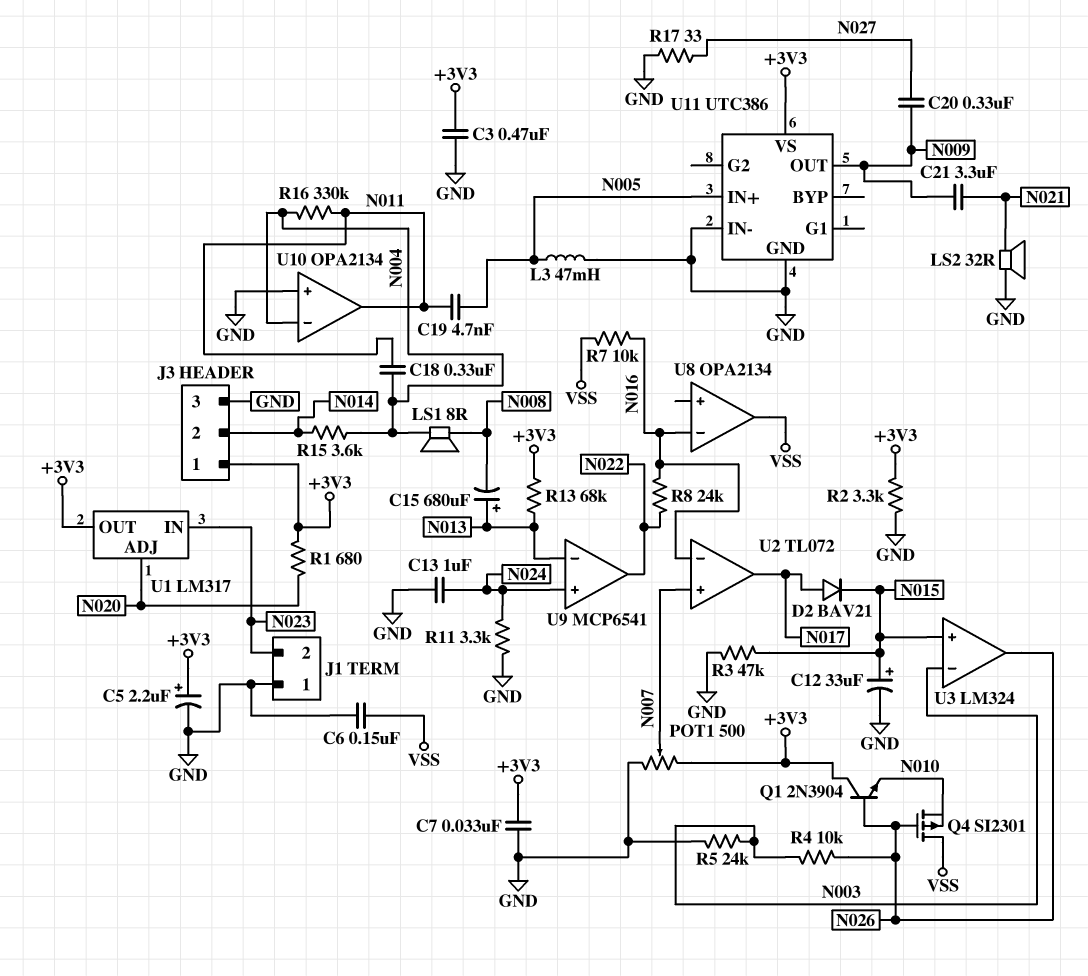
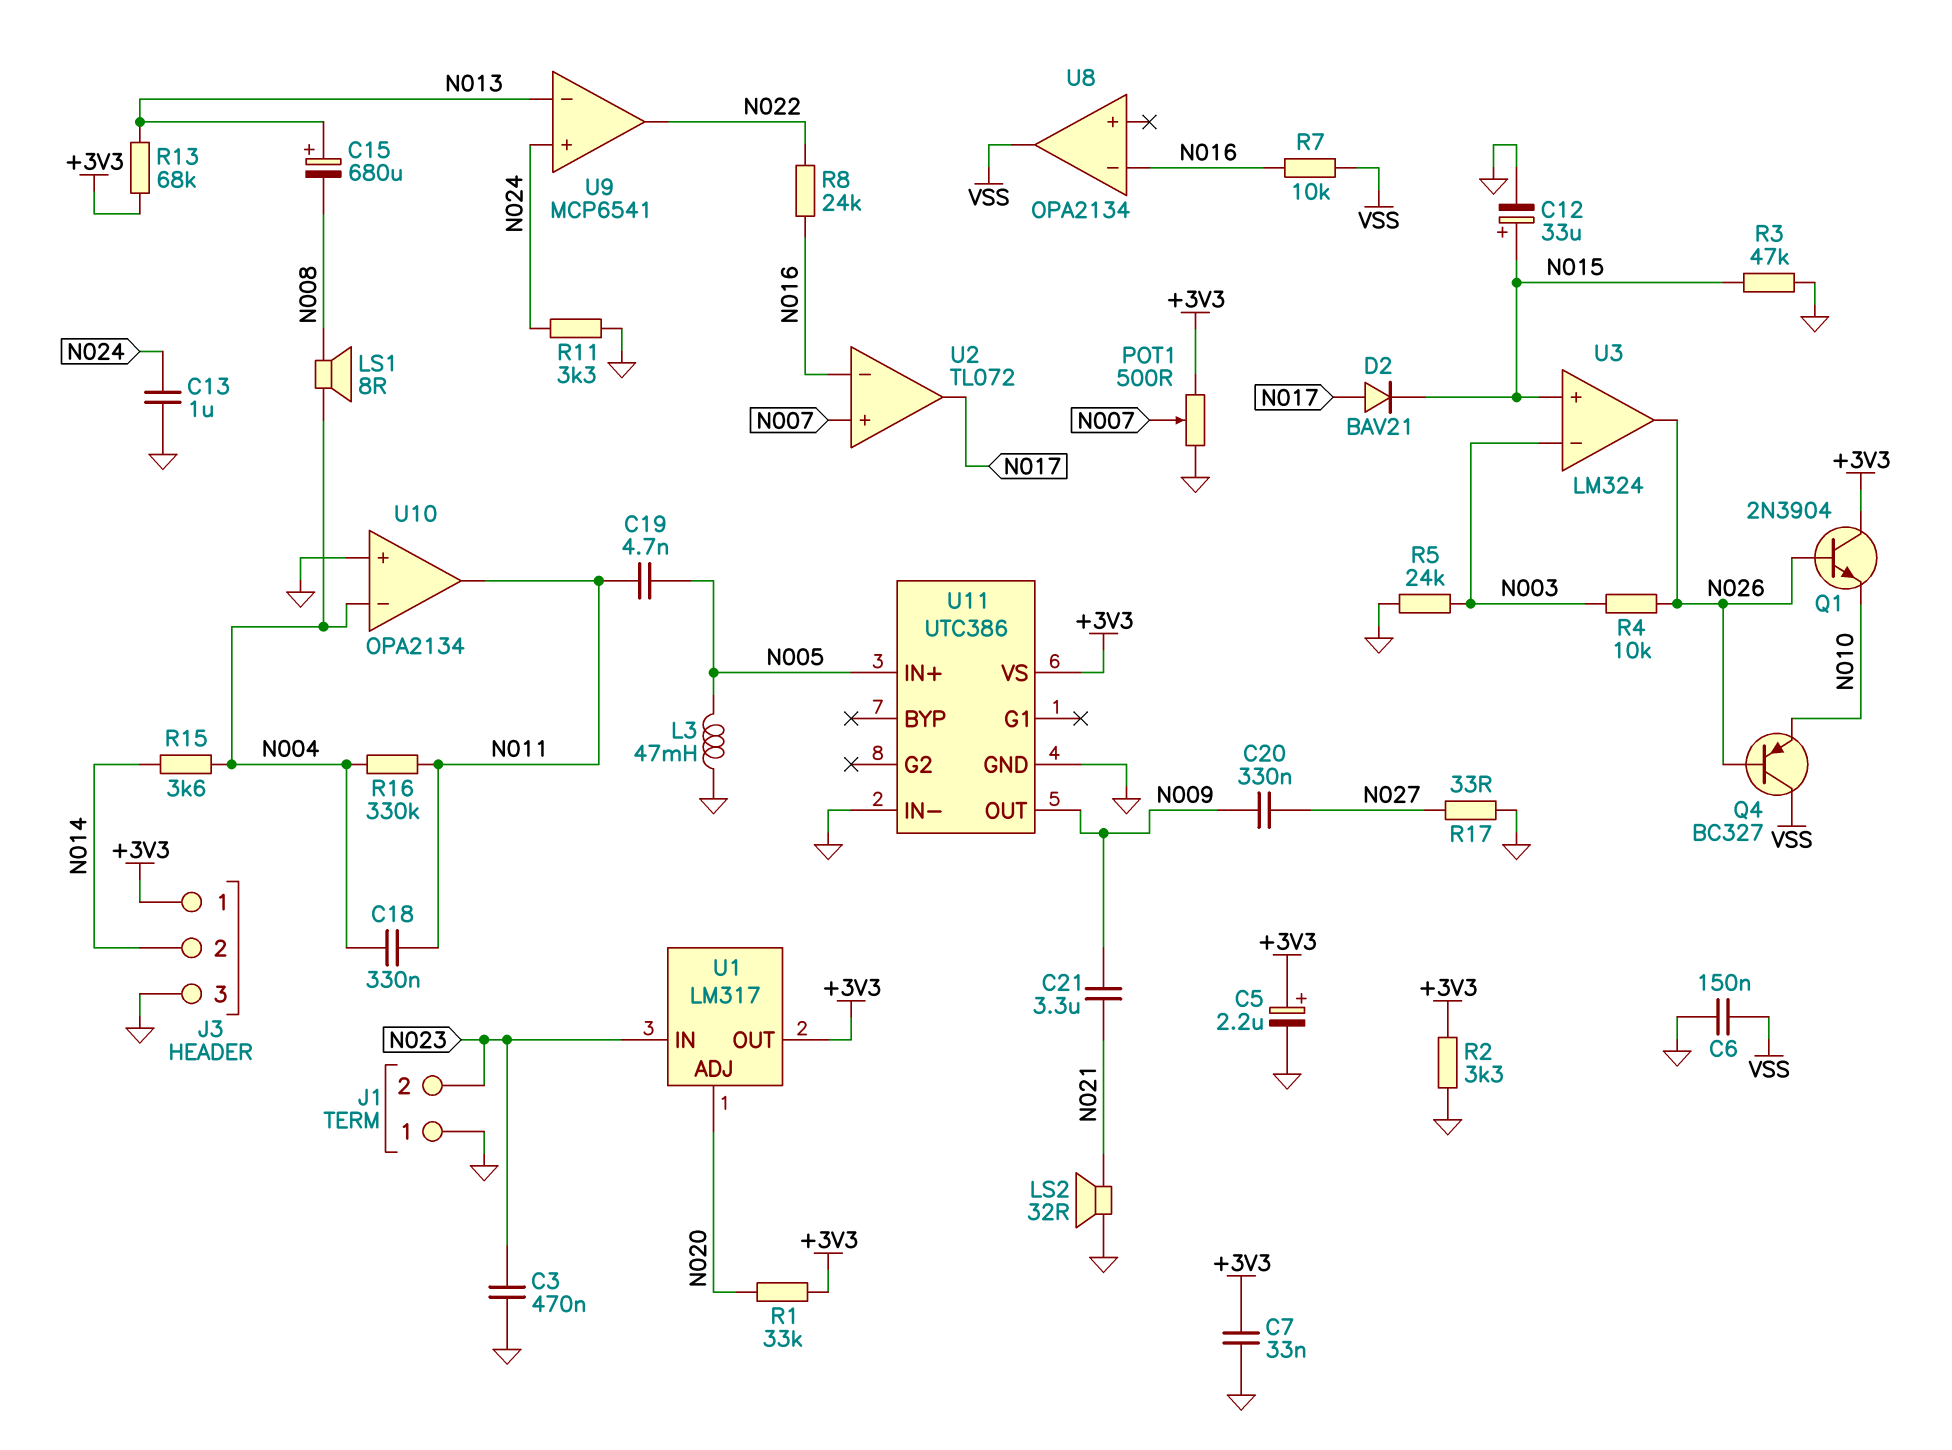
C3: 470nF (+3V3, GND) -> 470nF (GND, N023)
Q4: PMOS SI2301 (G N026, D VSS, S N010) -> PNP BC327 (B N026, C VSS, E N010)
R1: 680 (+3V3, N020) -> 33k (+3V3, N020)

